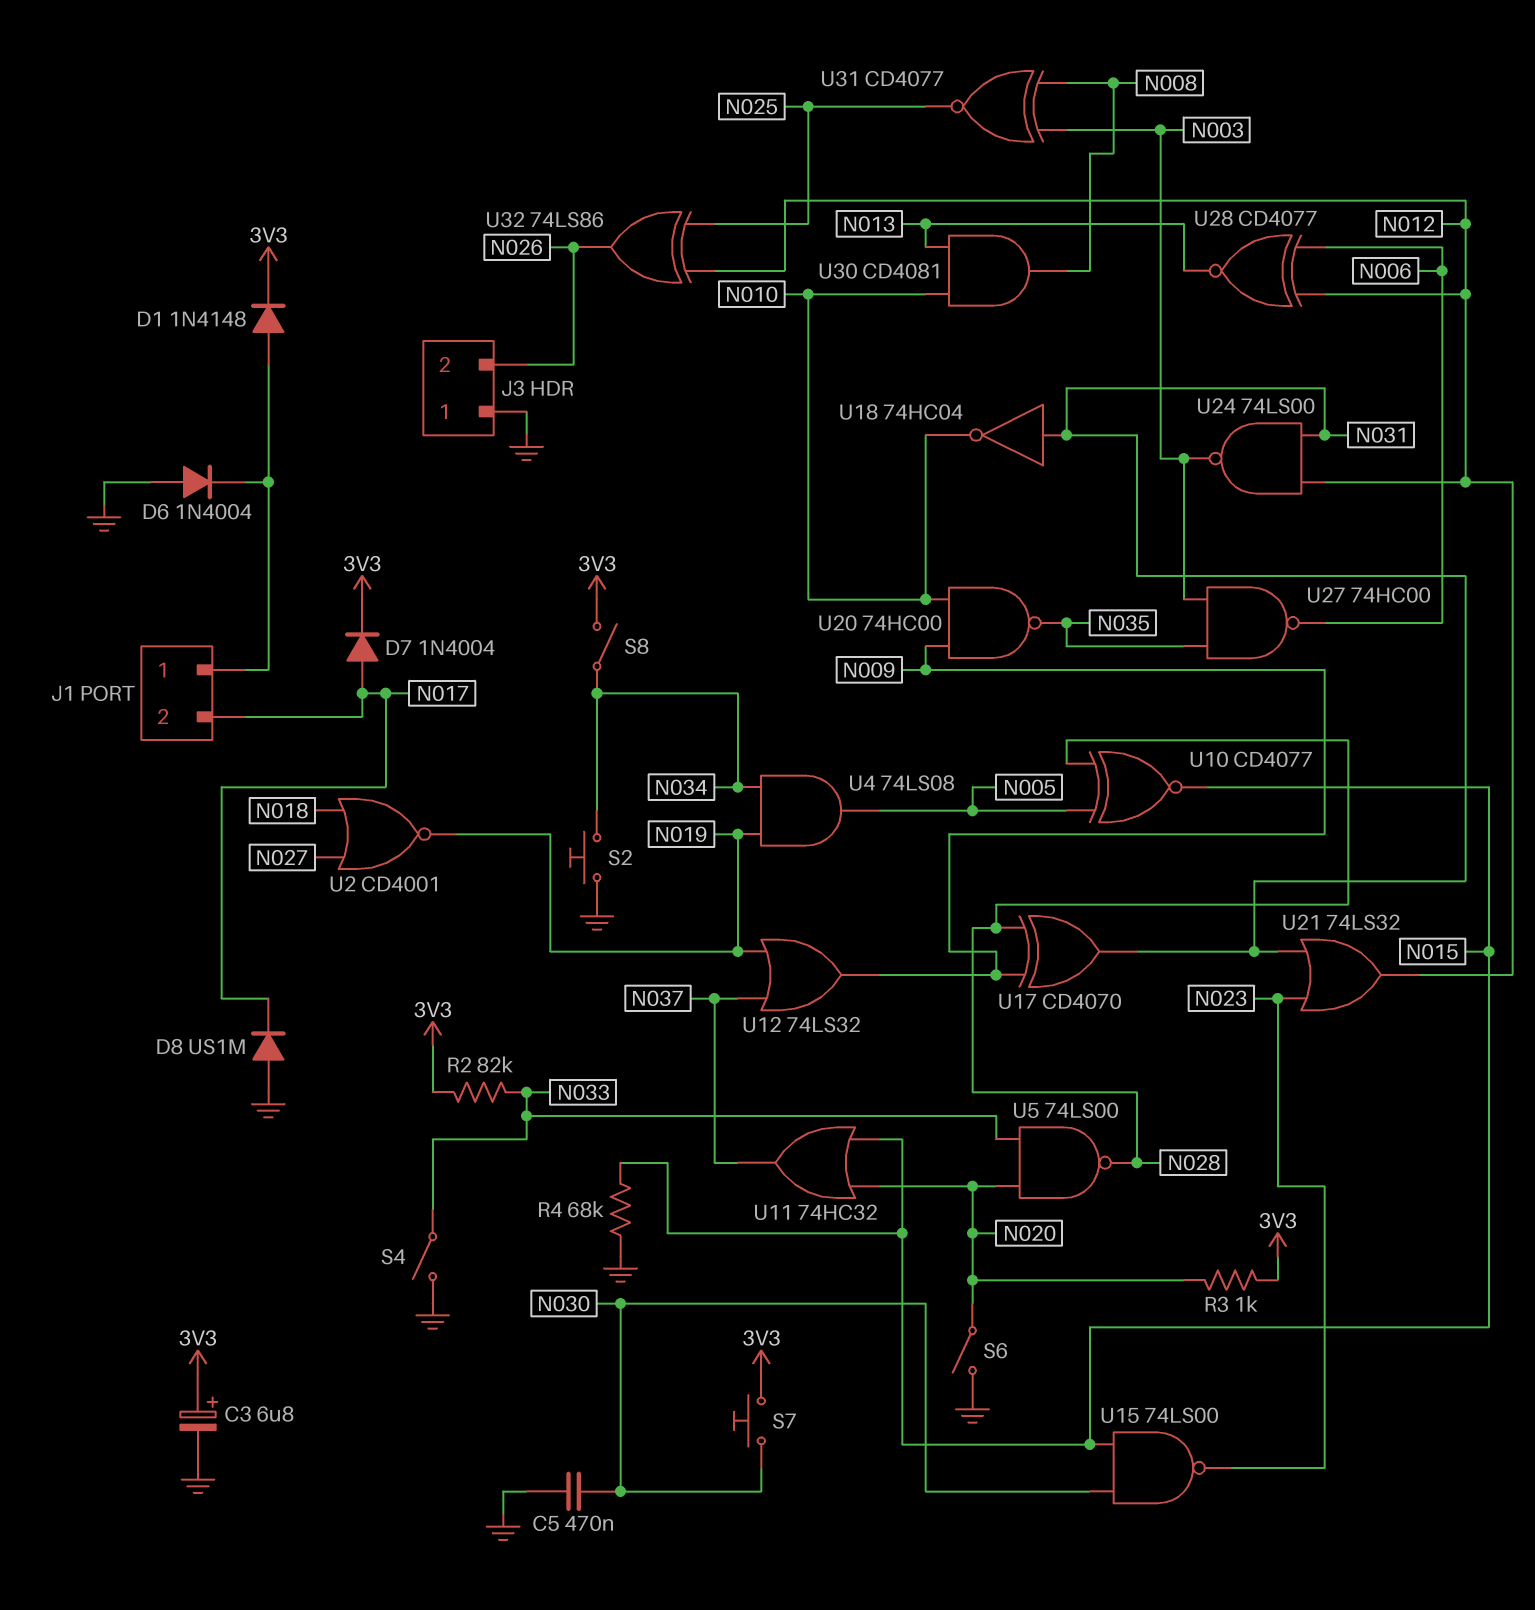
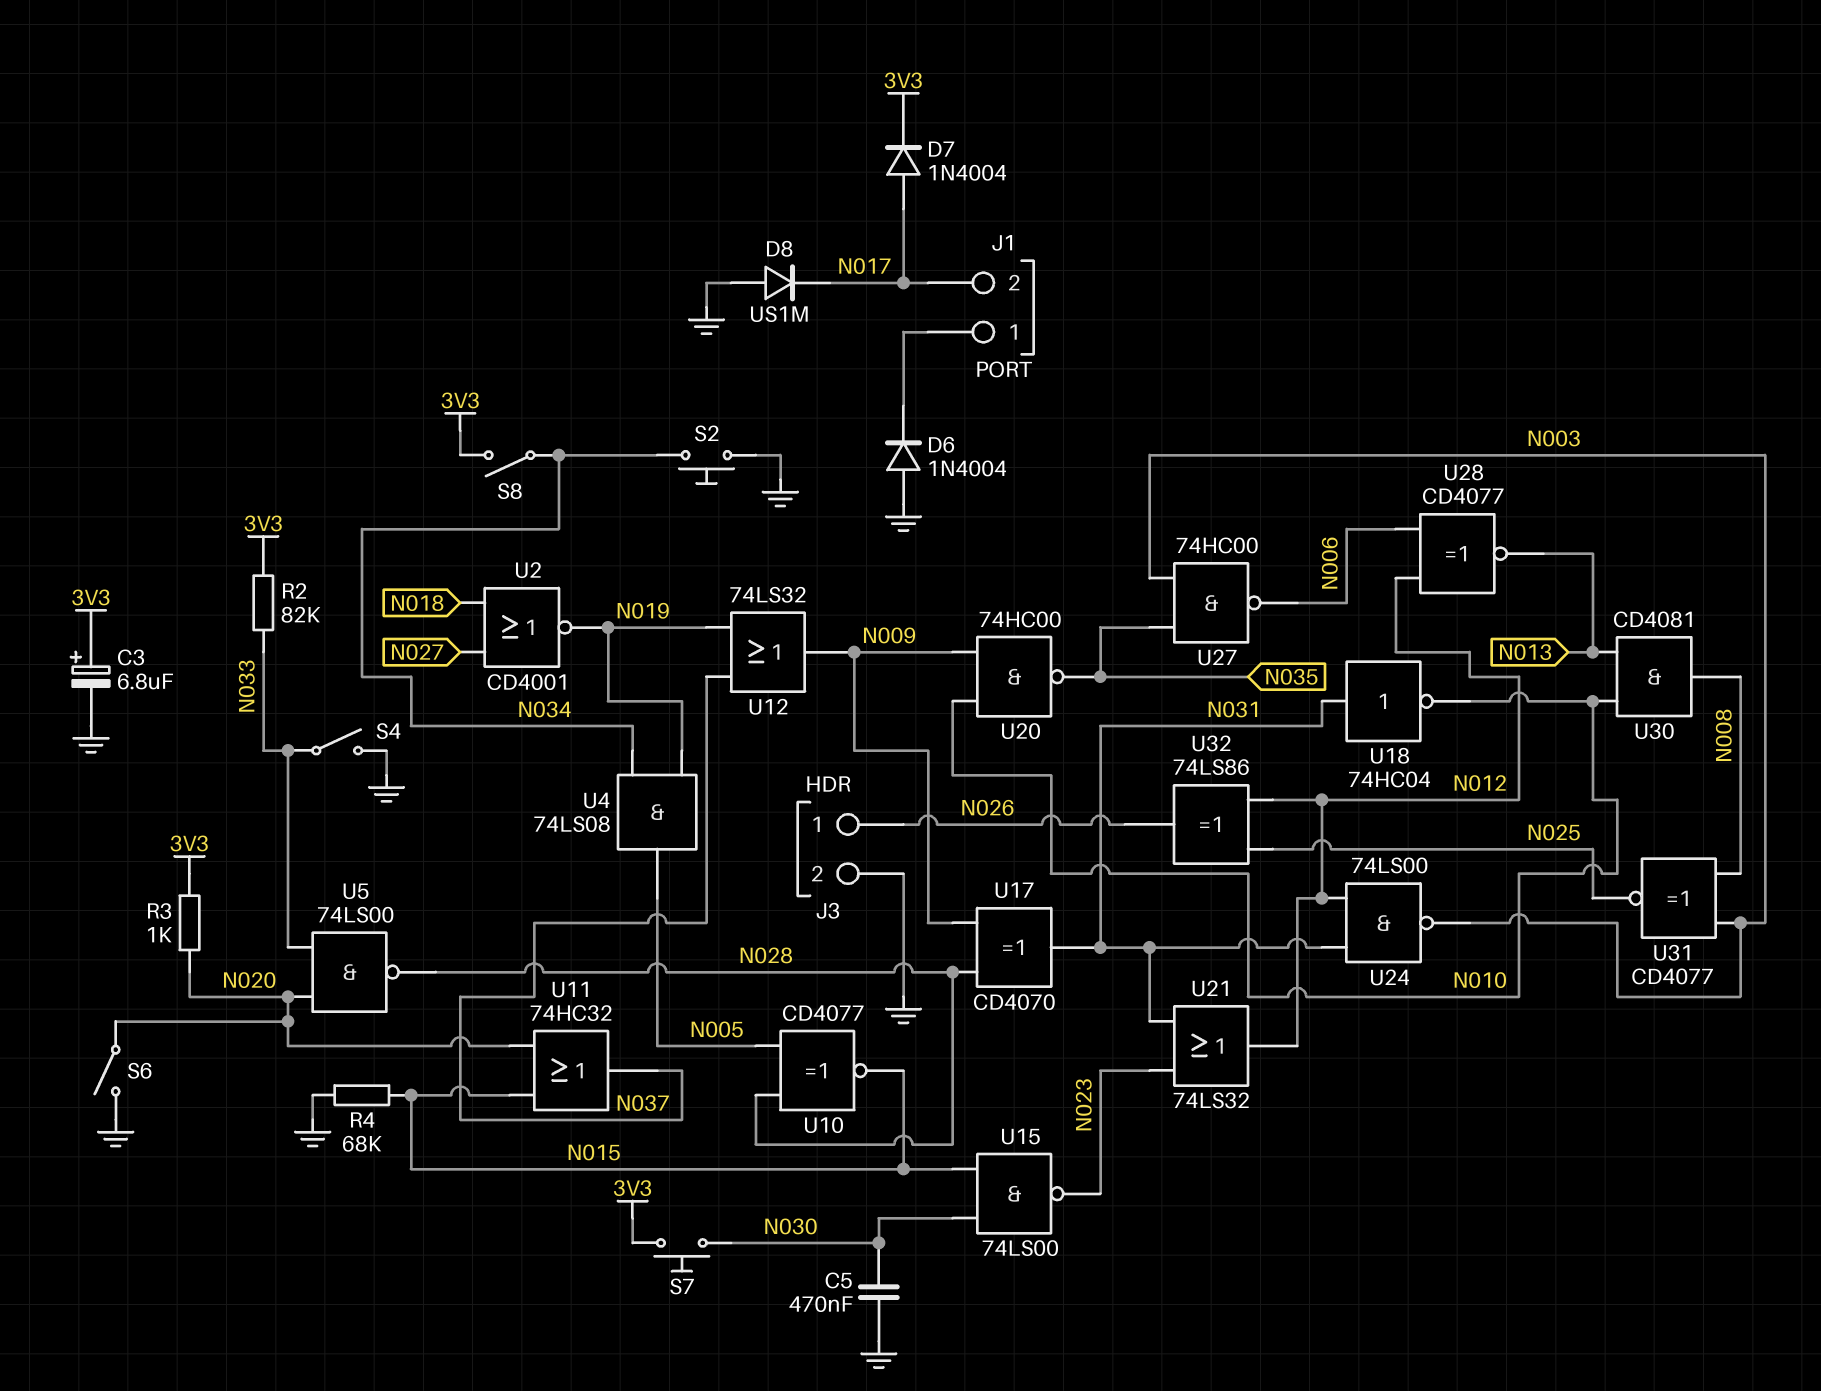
D1: diode 1N4148 (A J1/1, K 3V3) -> none
J3 pin 1: GND -> N026
J3 pin 2: N026 -> GND

